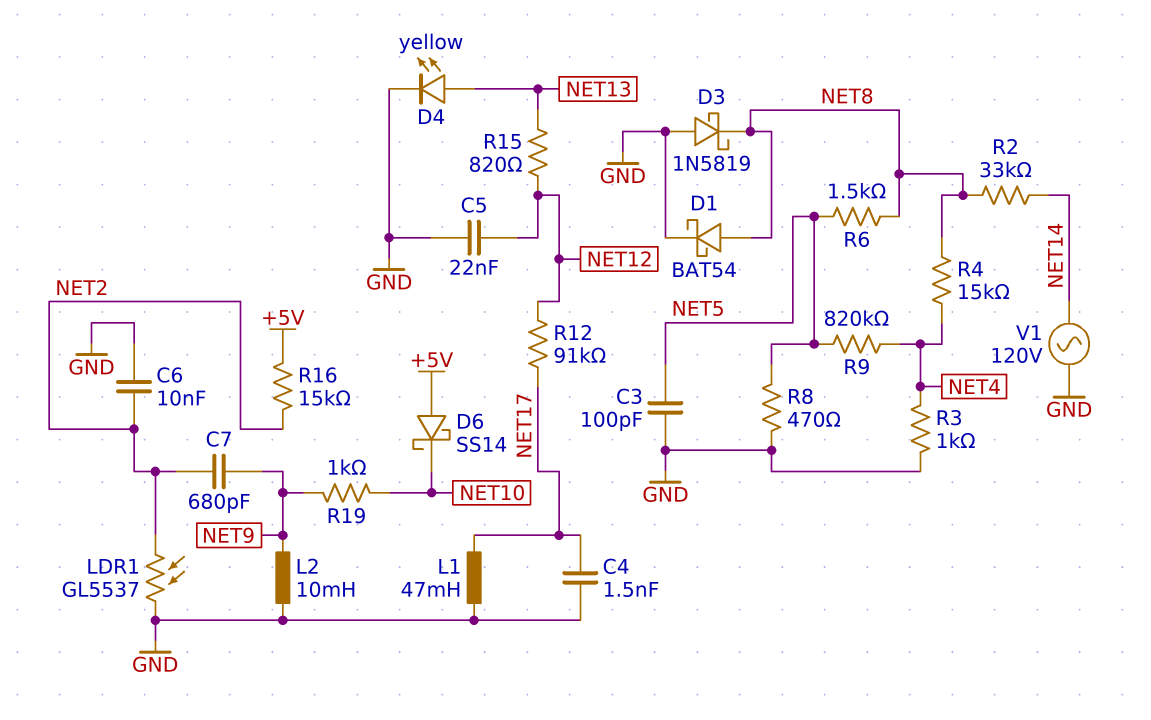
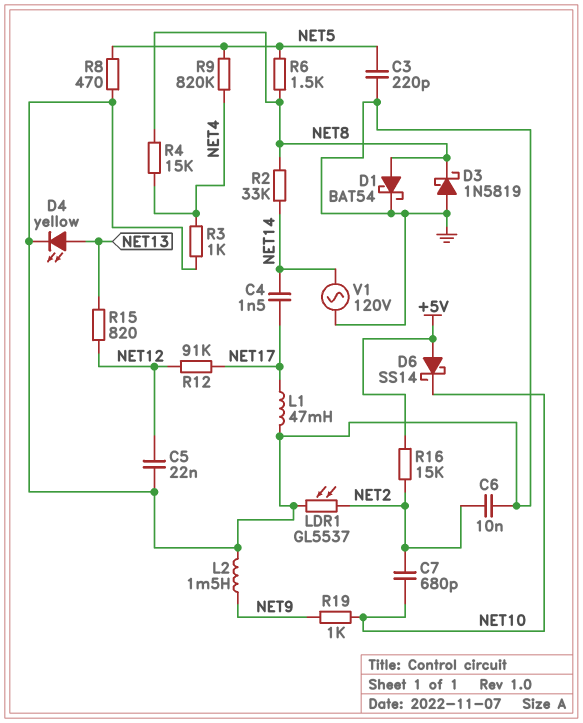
C3: 100pF (GND, NET5) -> 220pF (GND, NET5)
C4: 1.5nF (GND, NET17) -> 1.5nF (NET14, NET17)
C7: 680pF (NET2, NET9) -> 680pF (NET2, NET10)
L2: 10mH (GND, NET9) -> 1.5mH (GND, NET9)

